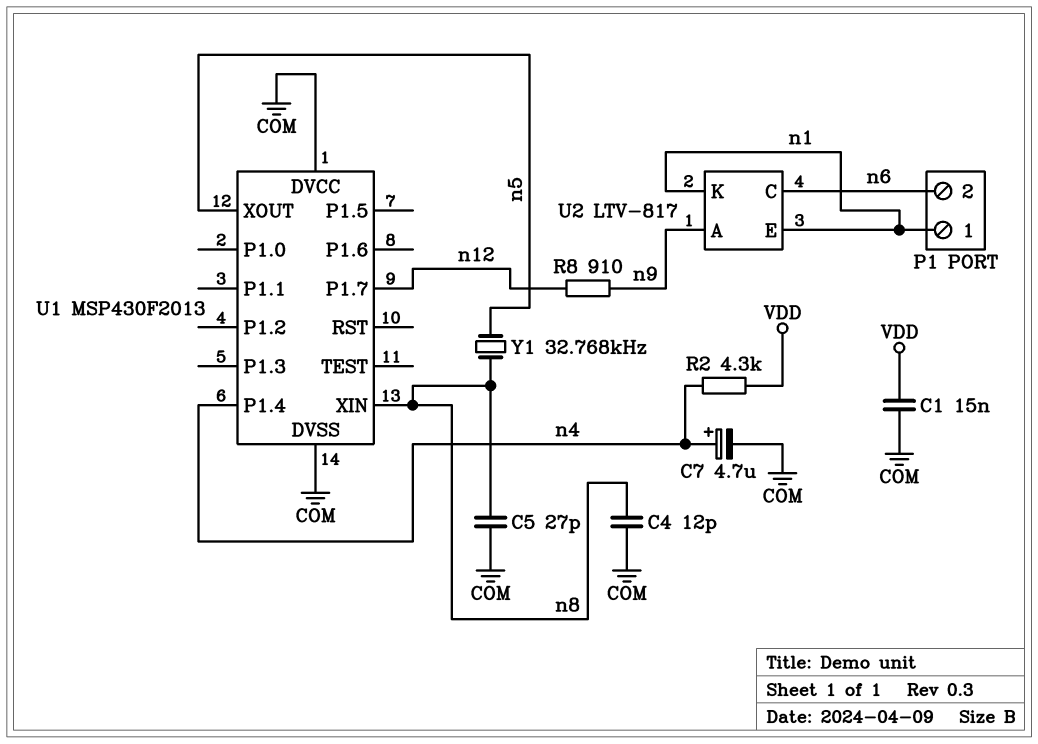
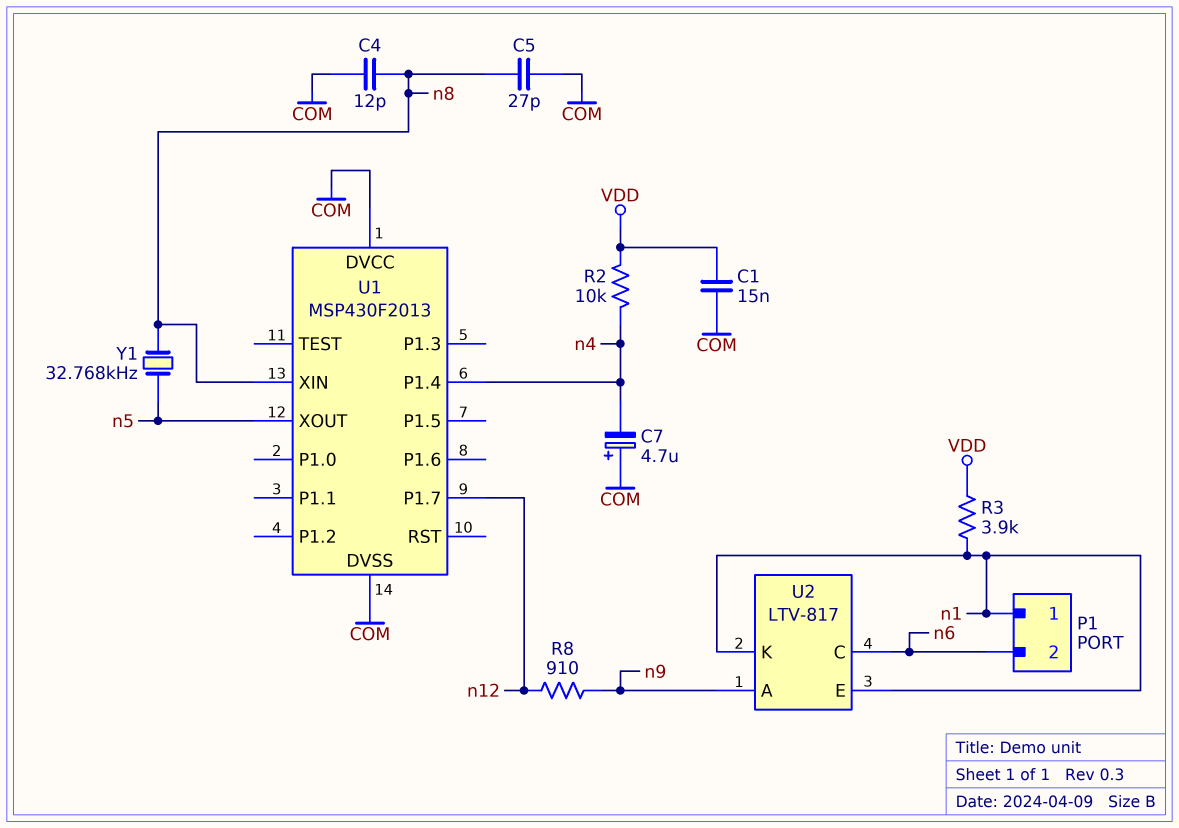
C7: 4.7uF (plus n4, minus COM) -> 4.7uF (plus COM, minus n4)
R2: 4.3k (VDD, n4) -> 10k (VDD, n4)
R3: none -> 3.9k (VDD, n1)

